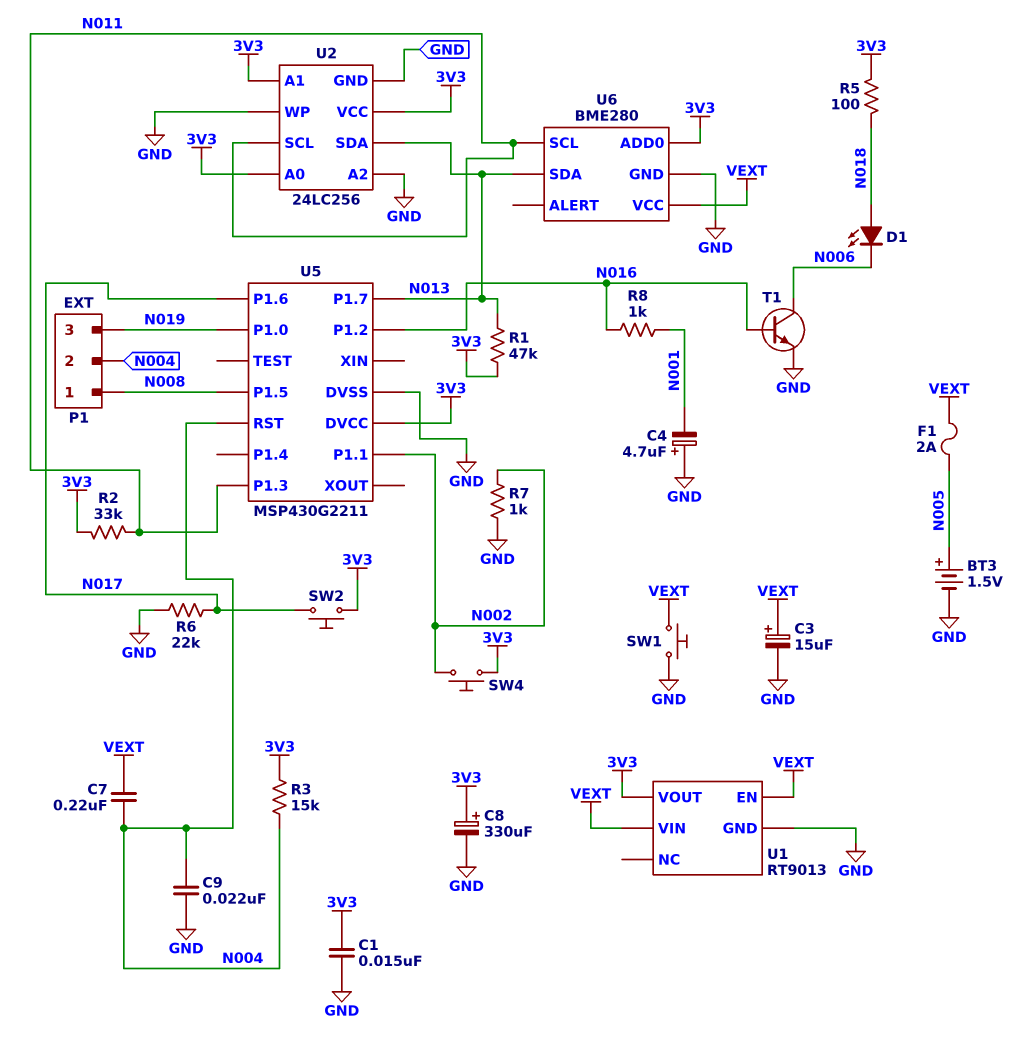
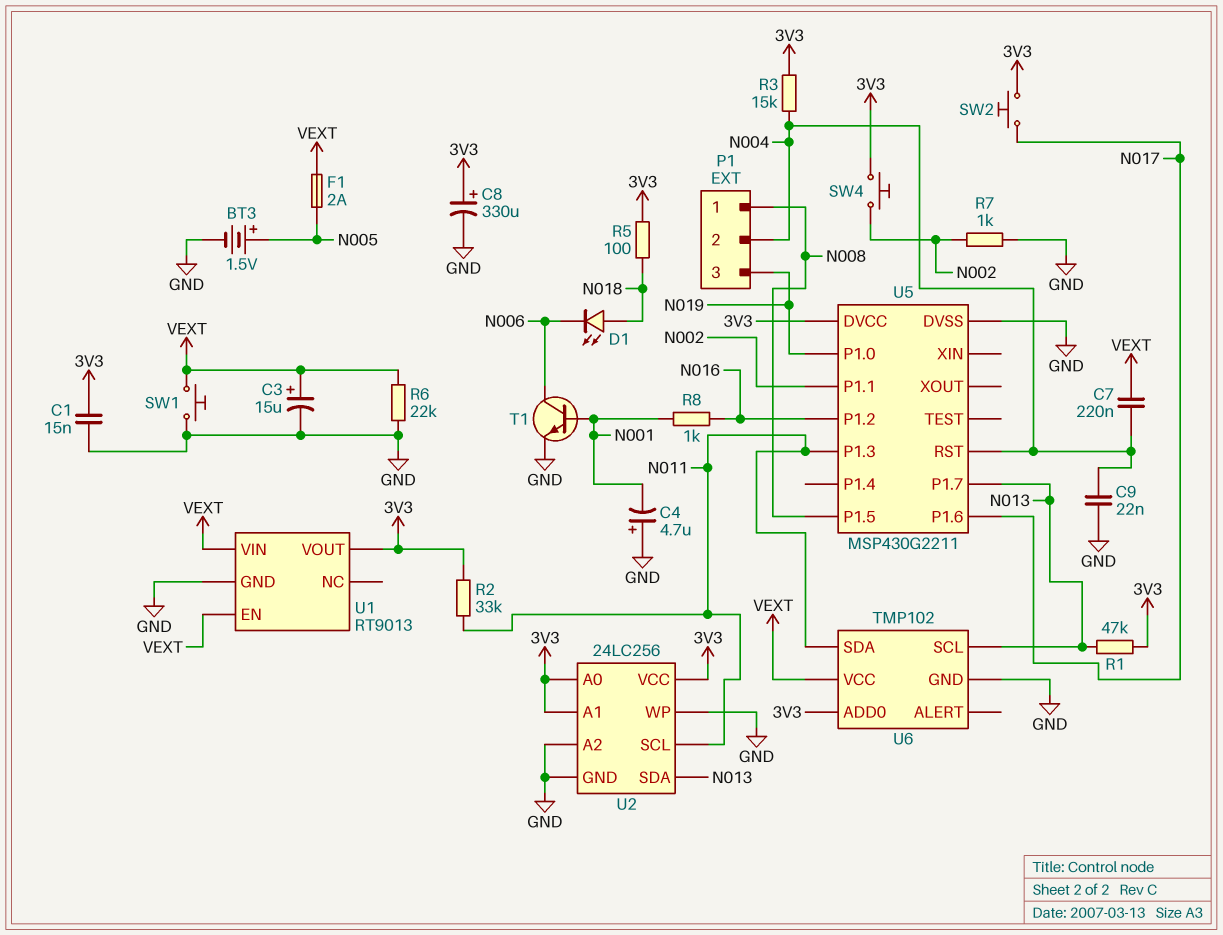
R6: 22k (GND, N017) -> 22k (GND, VEXT)
T1: NPN (B N016, C N006, E GND) -> NPN (B N001, C N006, E GND)
U6: BME280 -> TMP102
U6 pin SCL: N011 -> N013
U6 pin SDA: N013 -> N011

